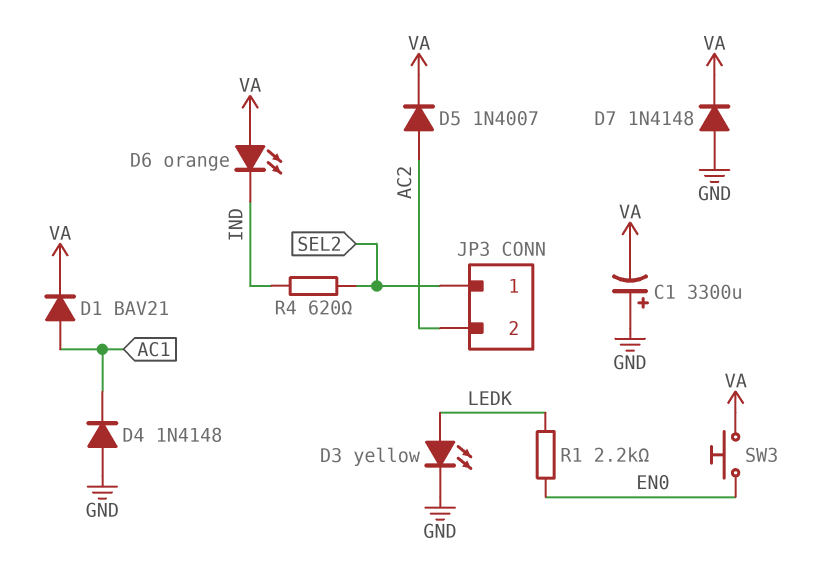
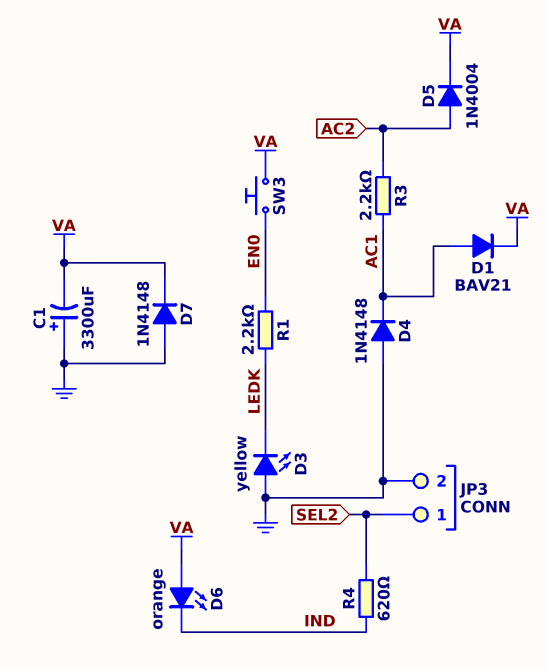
D3: LED yellow (A LEDK, K GND) -> LED yellow (A GND, K LEDK)
D5: diode 1N4007 (A AC2, K VA) -> diode 1N4004 (A AC2, K VA)
JP3 pin 2: AC2 -> GND
R3: none -> 2.2k (AC1, AC2)

